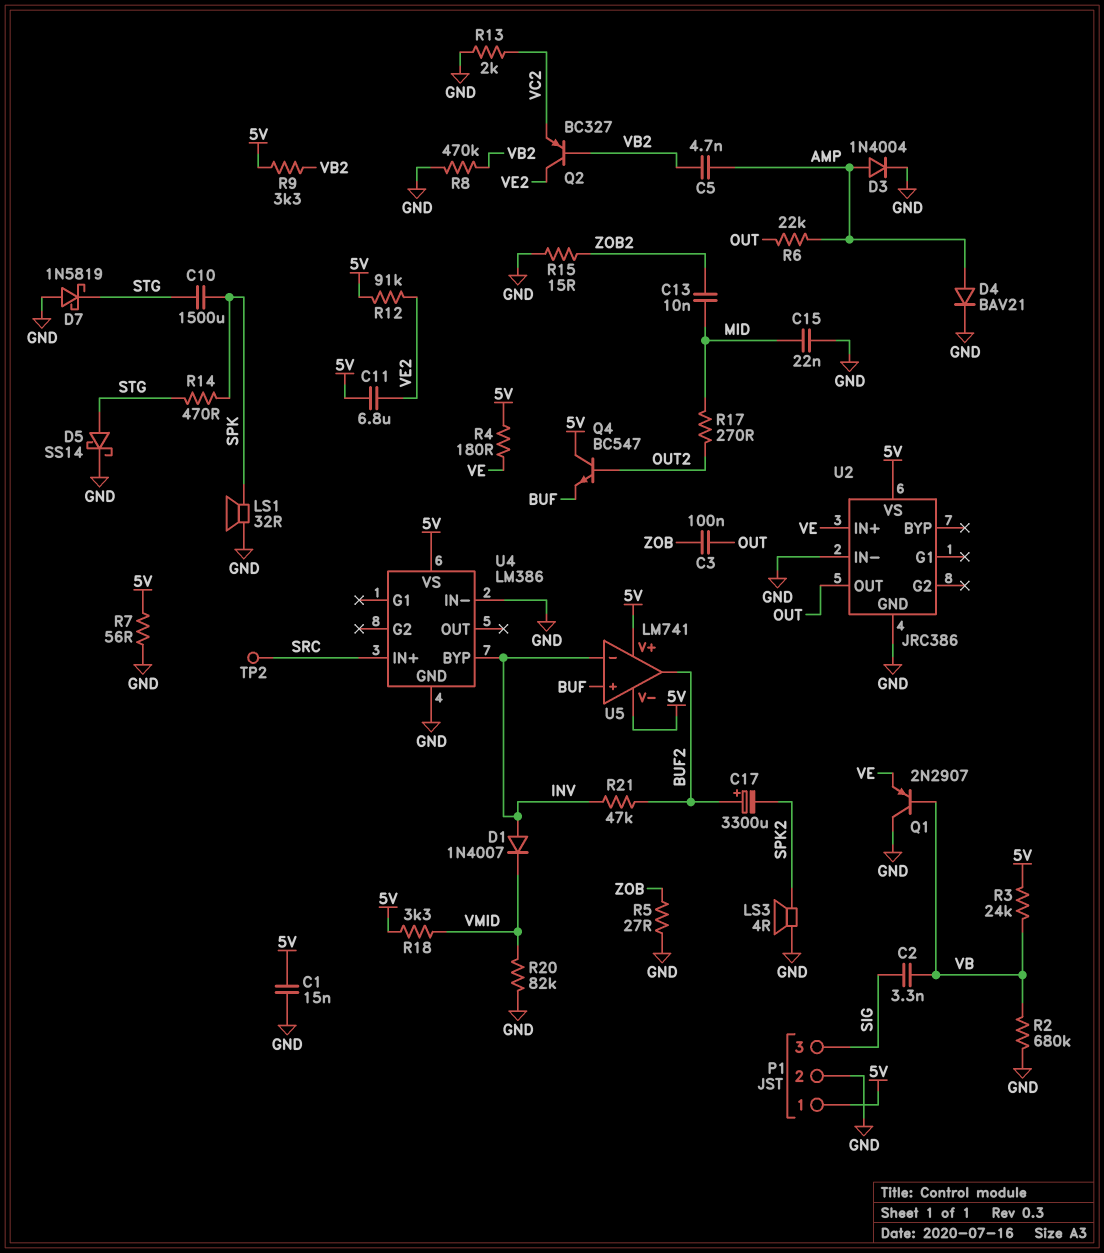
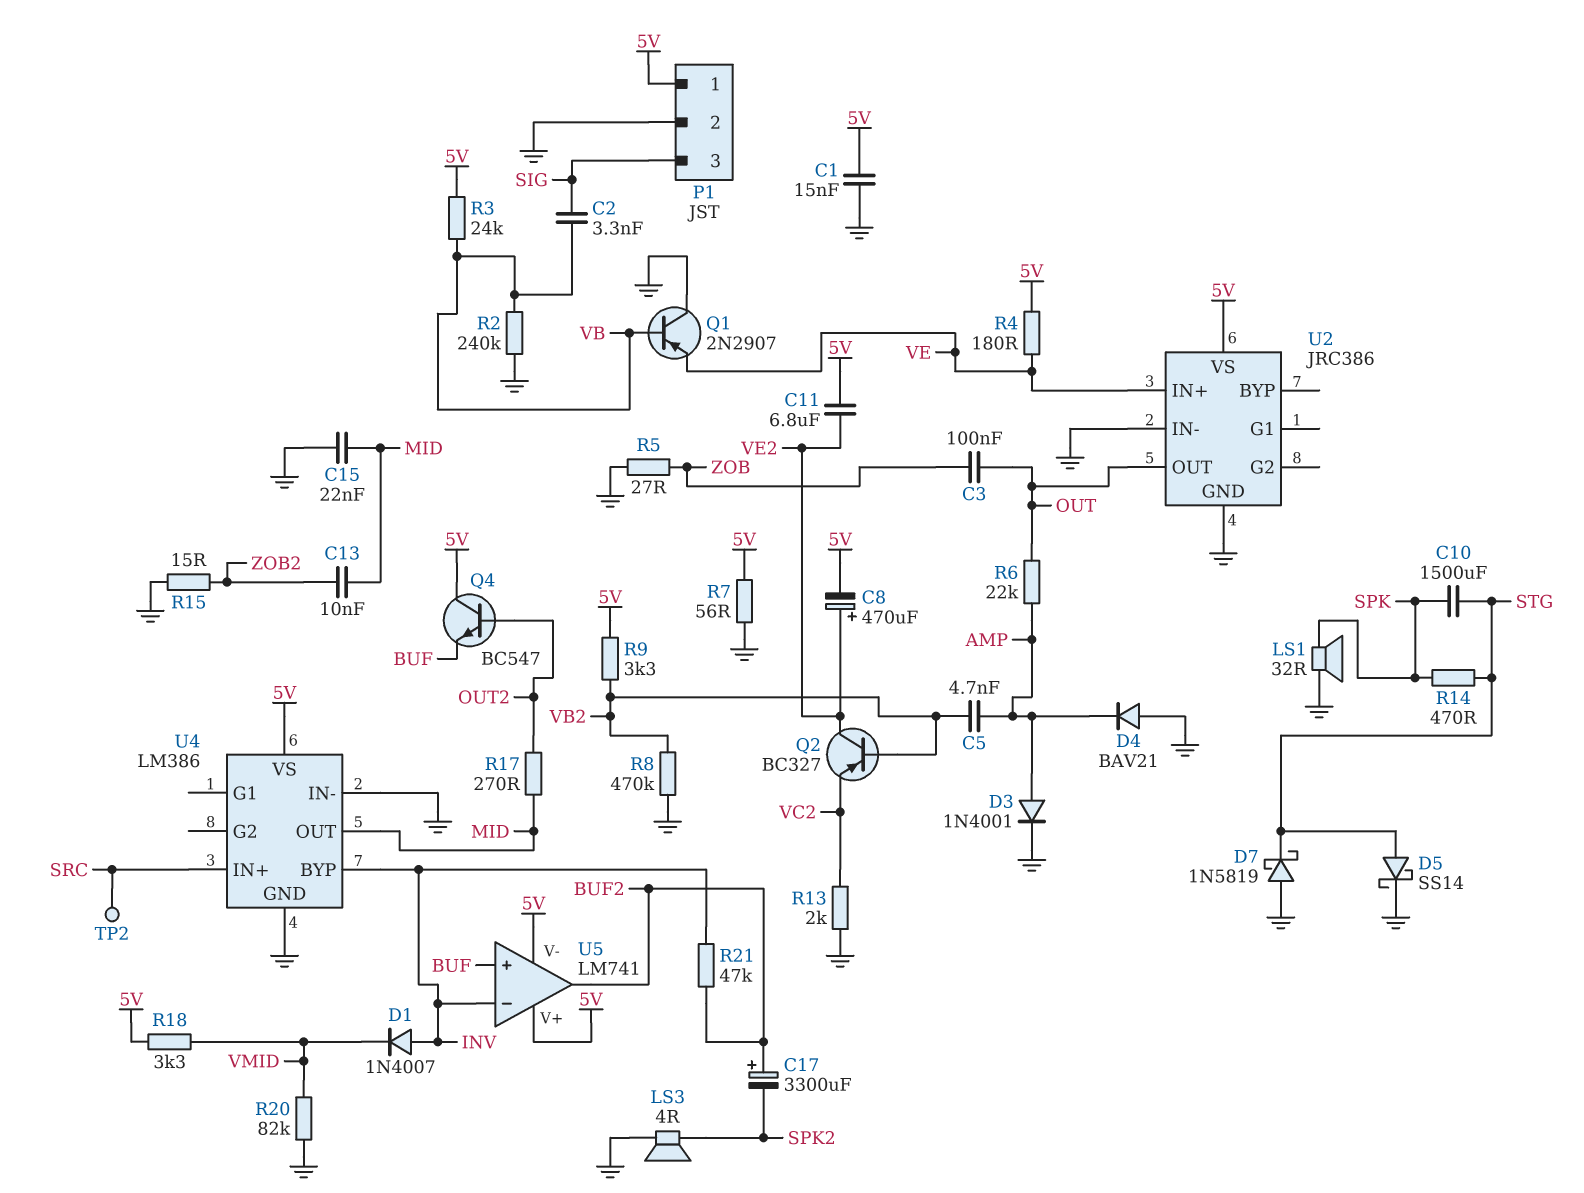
C8: none -> 470uF (plus VE2, minus 5V)
D3: diode 1N4004 (A AMP, K GND) -> diode 1N4001 (A AMP, K GND)
D4: diode BAV21 (A AMP, K GND) -> diode BAV21 (A GND, K AMP)
R2: 680k (GND, VB) -> 240k (GND, VB)
R12: 91k (5V, VE2) -> none
U4 pin OUT: none -> MID

